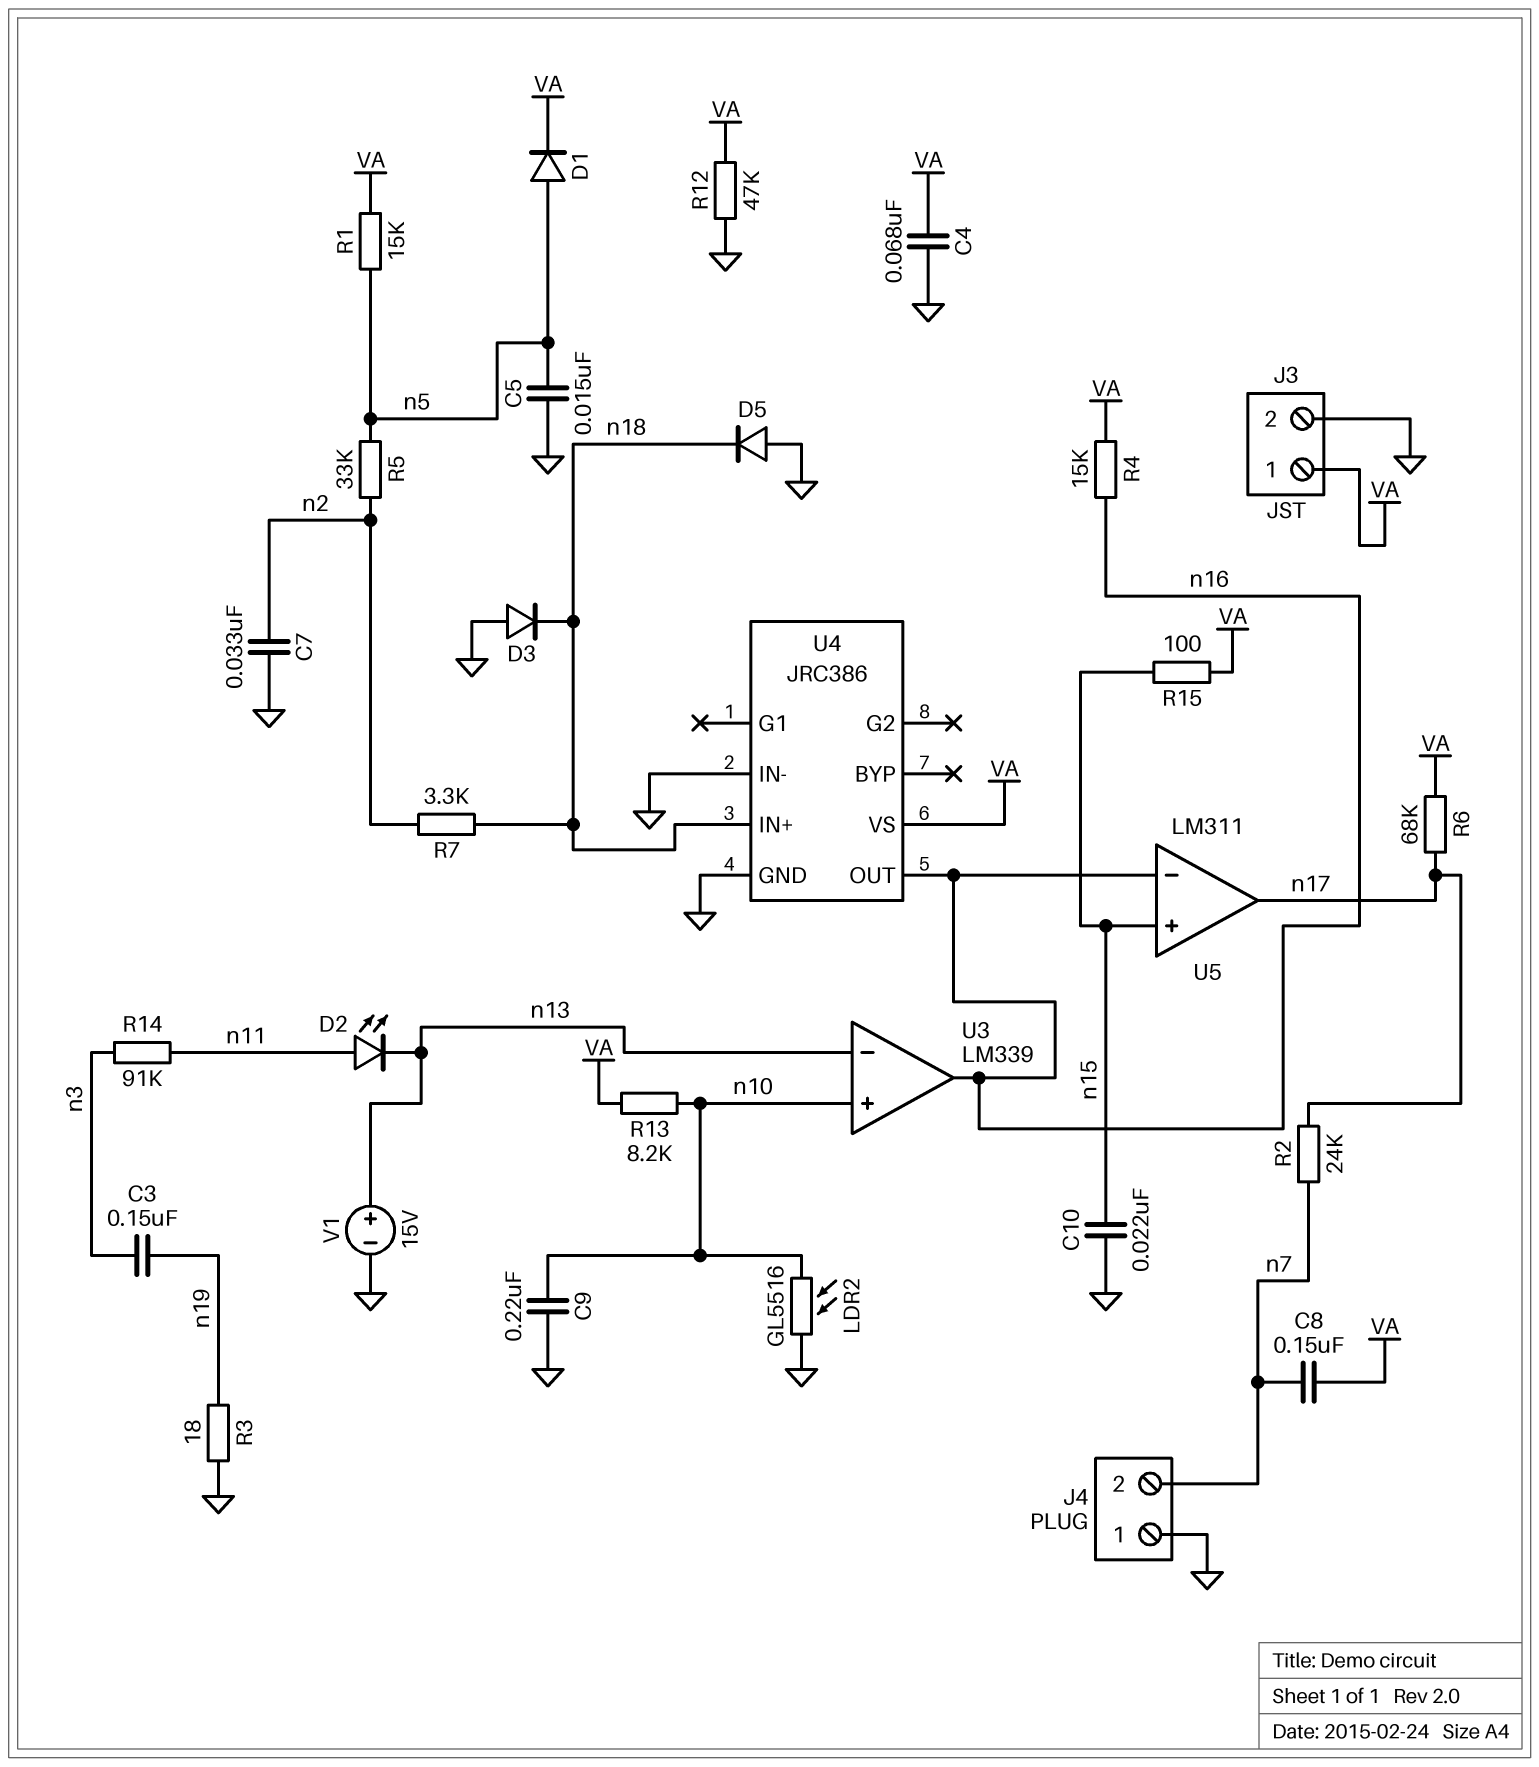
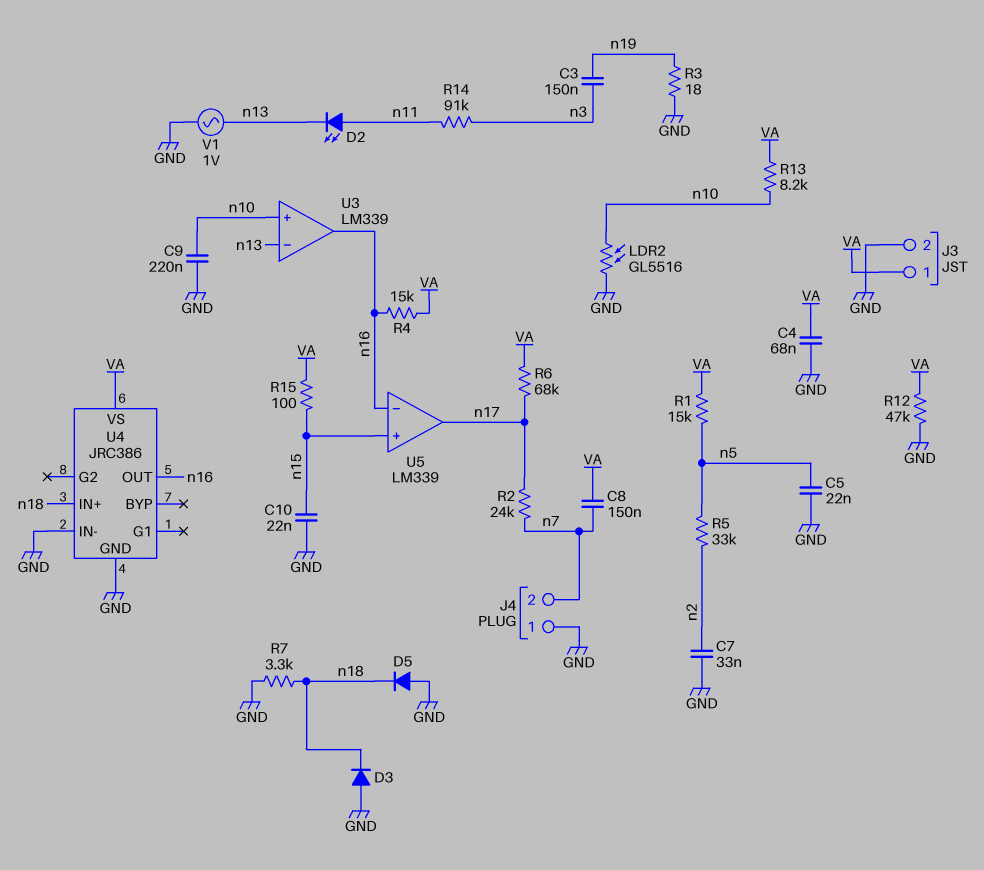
C5: 15nF (GND, n5) -> 22nF (GND, n5)
D1: diode (A n5, K VA) -> none
R7: 3.3k (n2, n18) -> 3.3k (GND, n18)
U5: LM311 -> LM339
V1: 15V (plus n13, minus GND) -> AC 1V (GND, n13)

